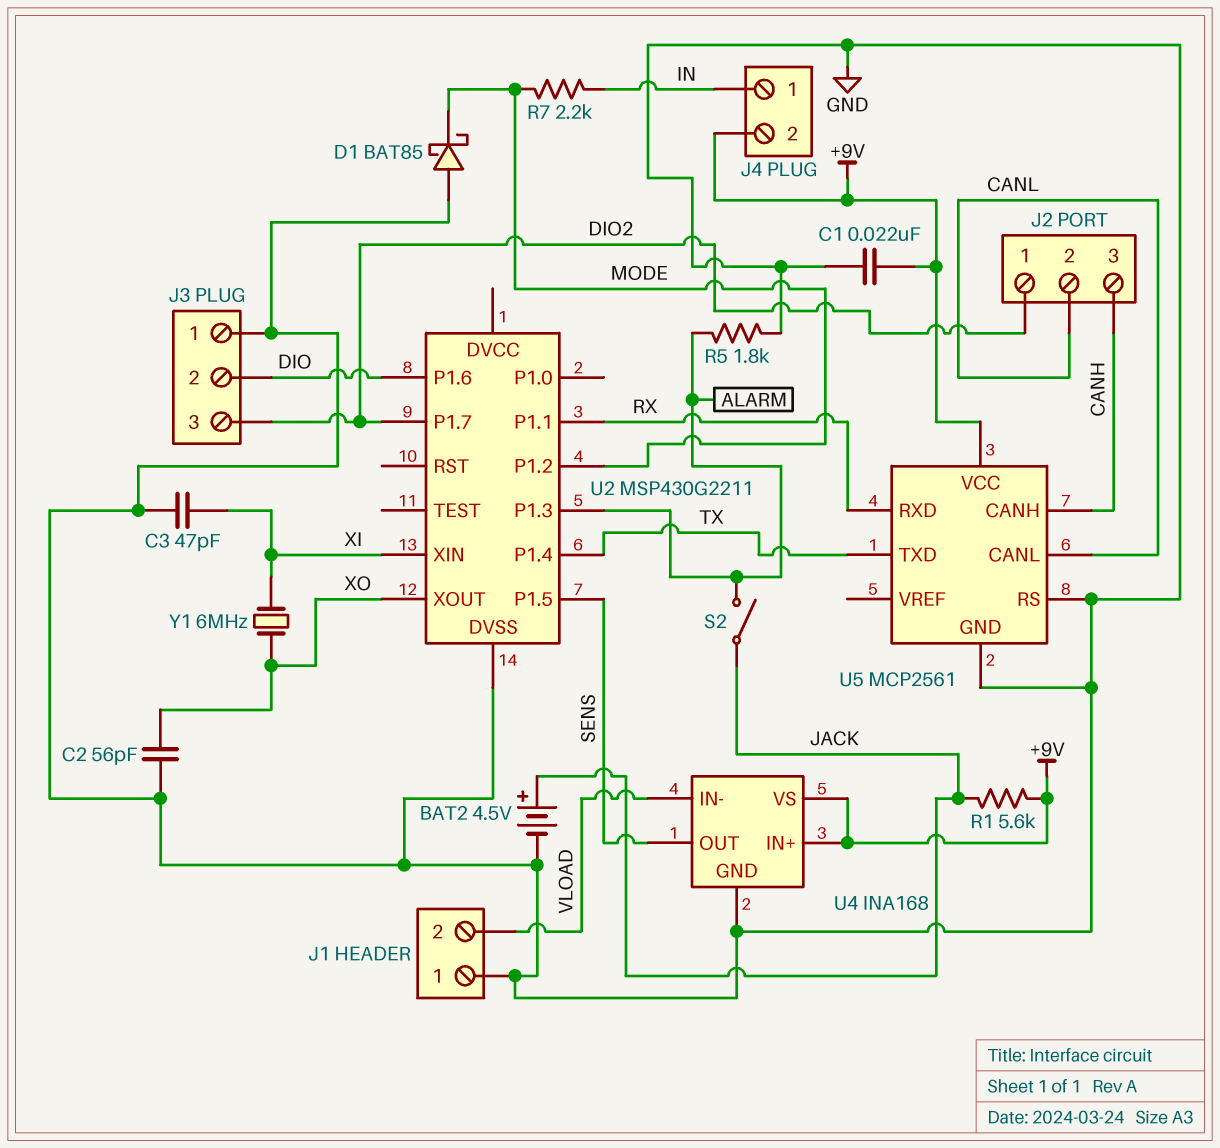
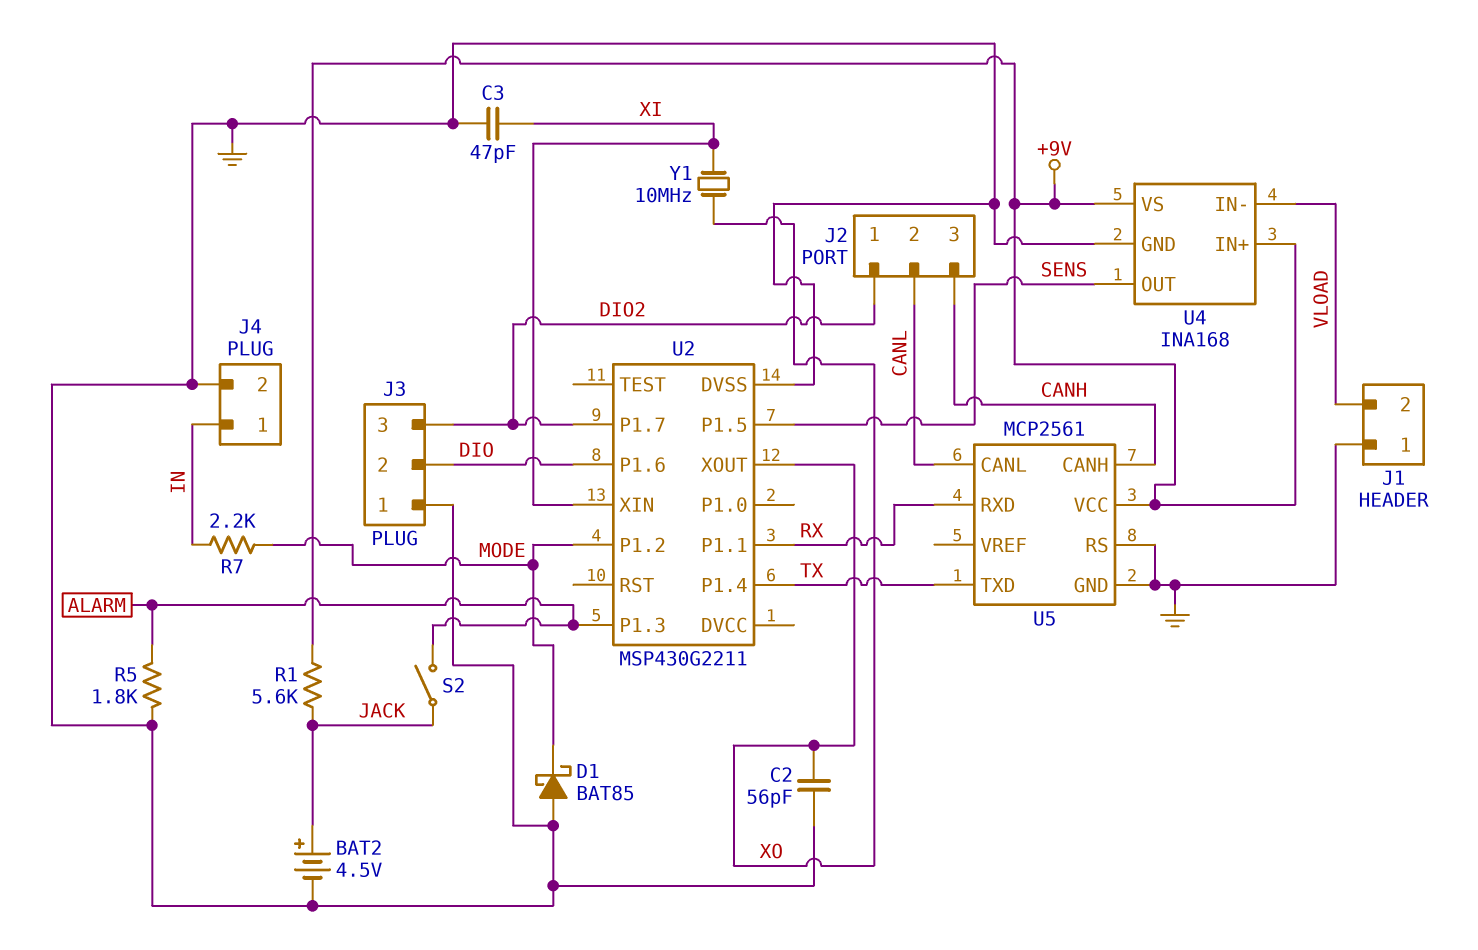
C1: 22nF (+9V, GND) -> none
J4 pin 2: +9V -> GND
Y1: 6MHz (XI, XO) -> 10MHz (XI, XO)

